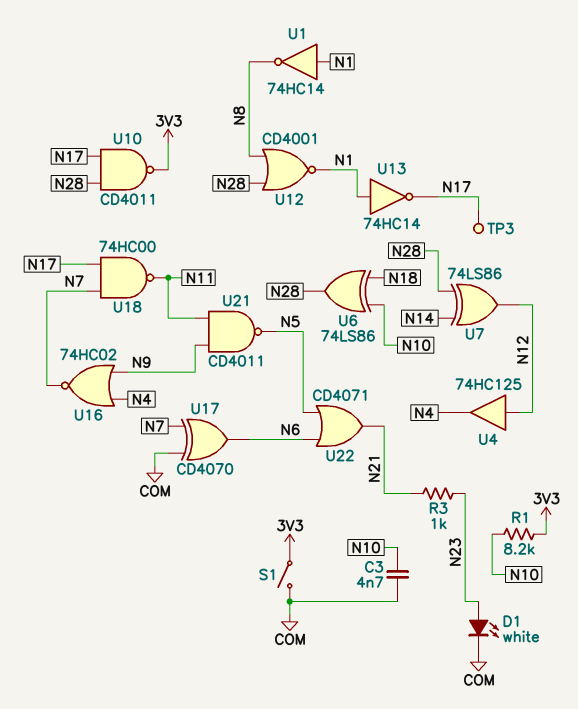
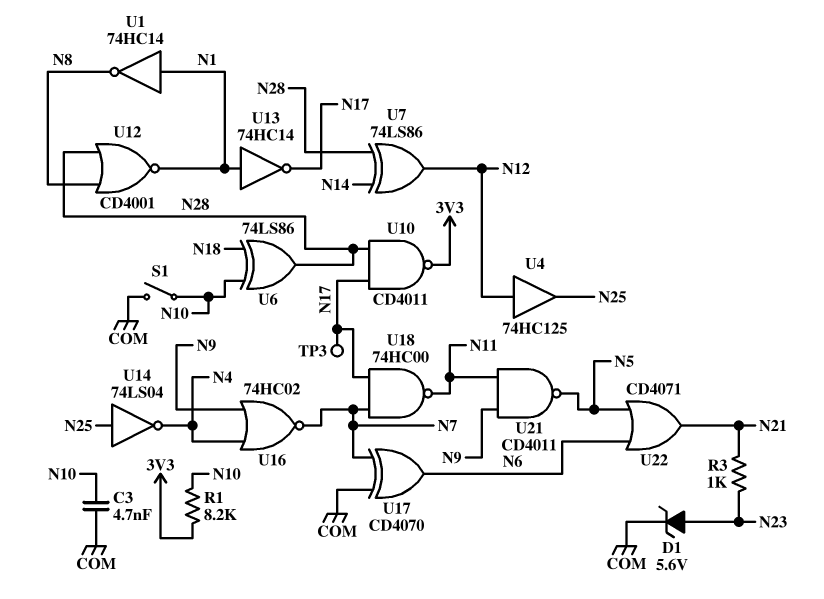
D1: LED white (A N23, K COM) -> zener 5.6V (A N23, K COM)
S1: switch (3V3, COM) -> switch (COM, N10)
U4: buffer 74HC125 (in N12, out N4) -> buffer 74HC125 (in N12, out N25)
U14: none -> NOT 74LS04 (in N25, out N4)

